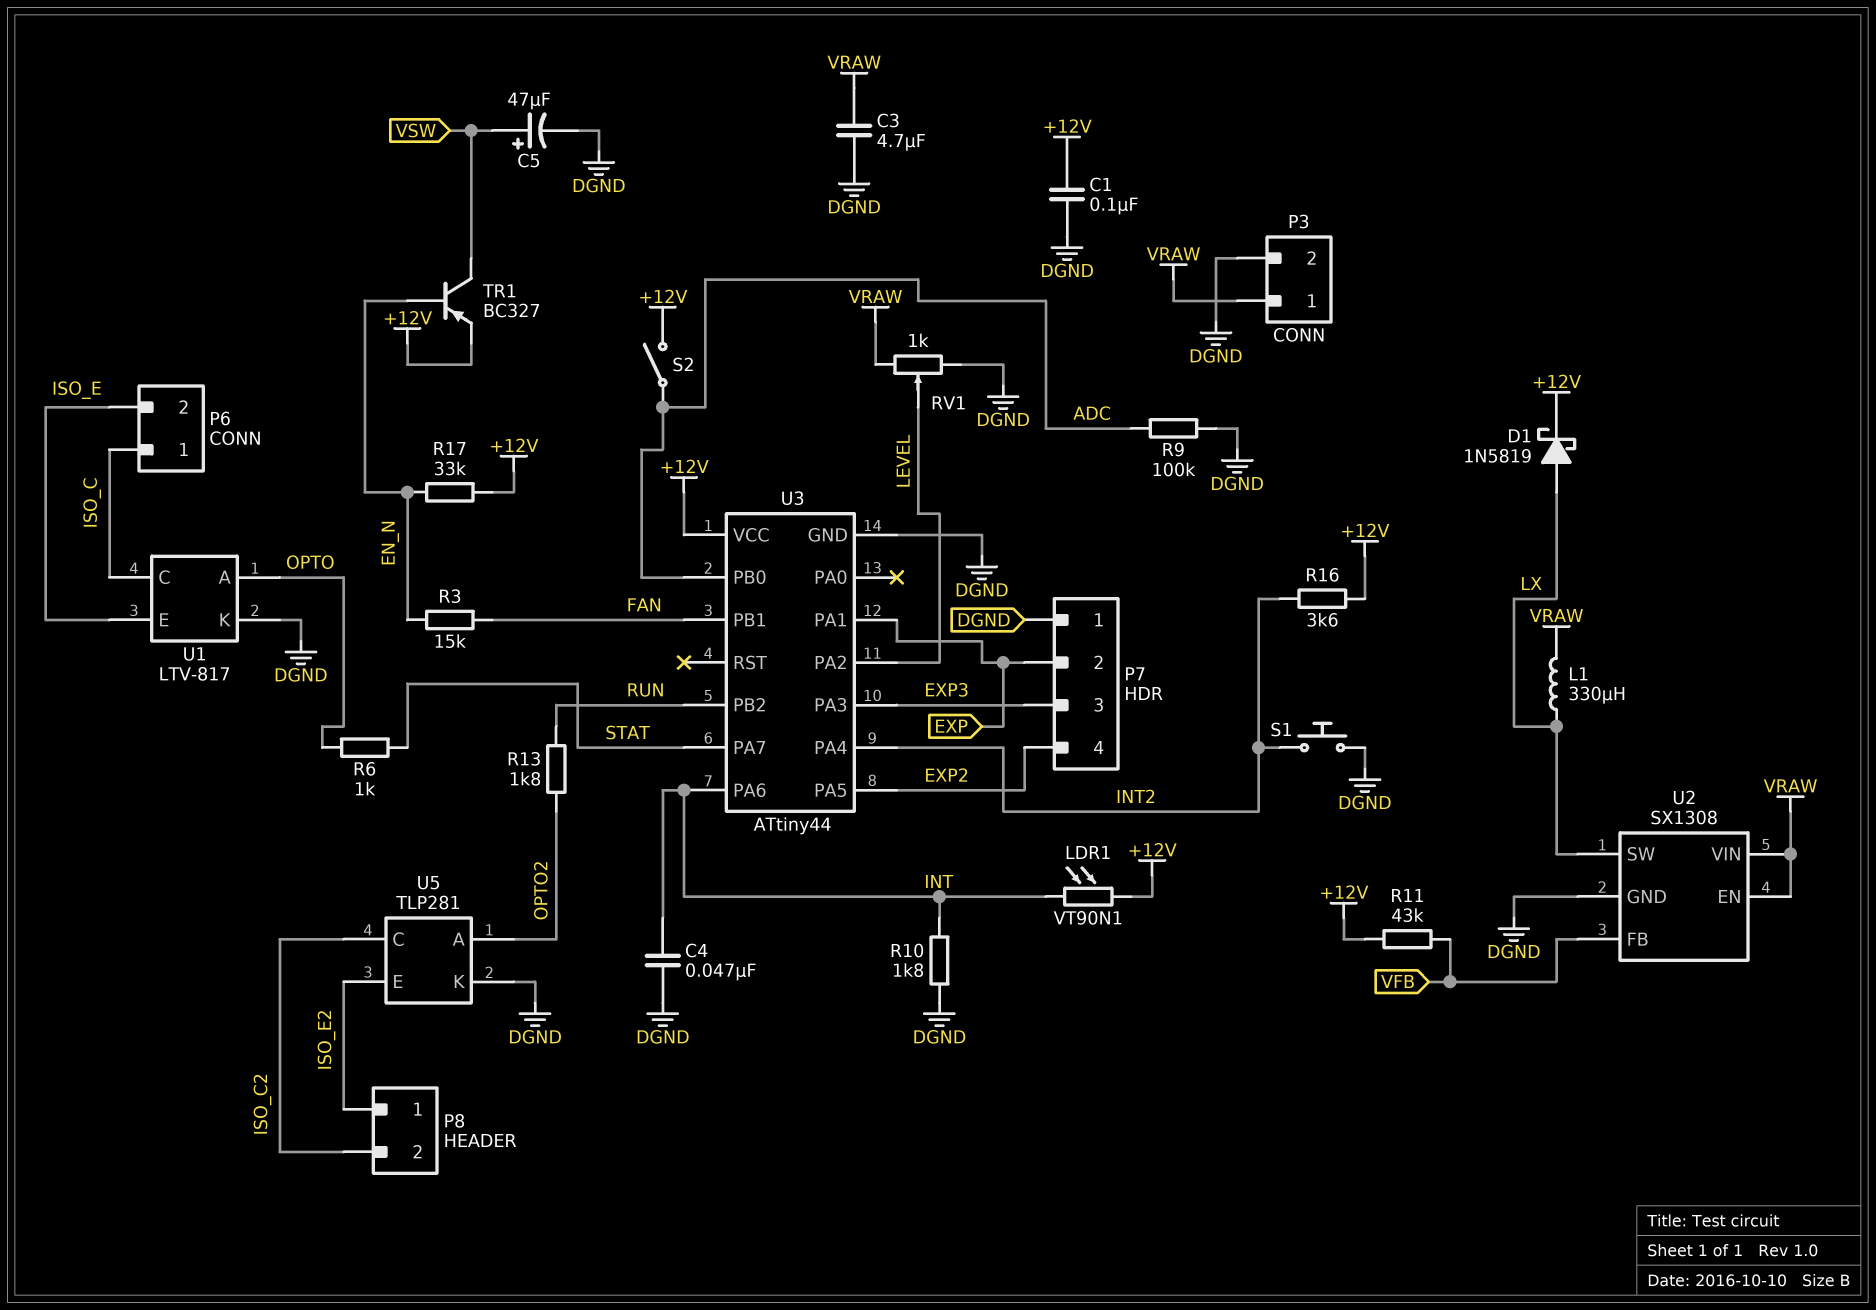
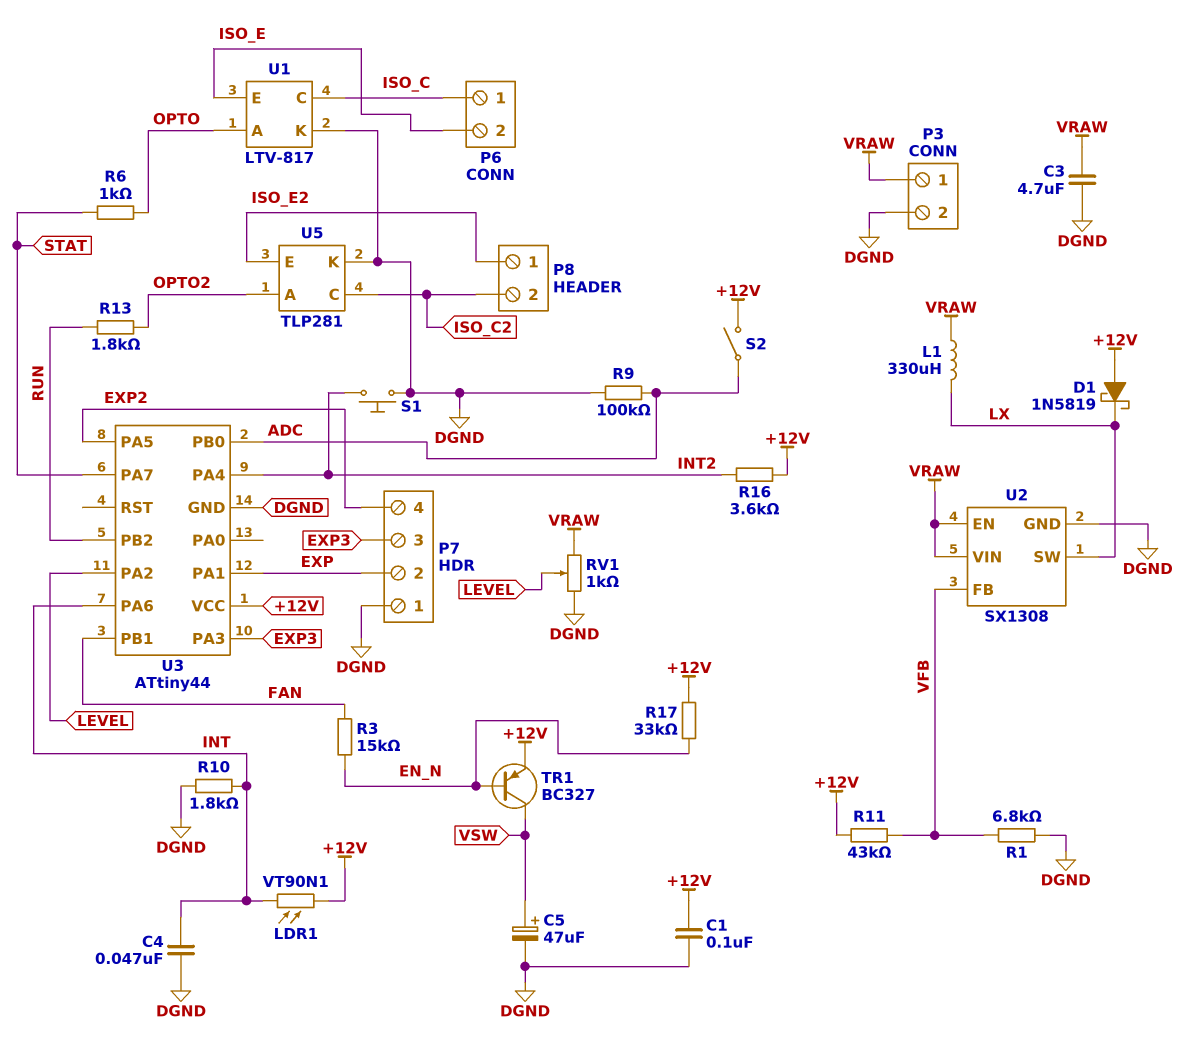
D1: schottky 1N5819 (A LX, K +12V) -> schottky 1N5819 (A +12V, K LX)
R1: none -> 6.8k (DGND, VFB)

